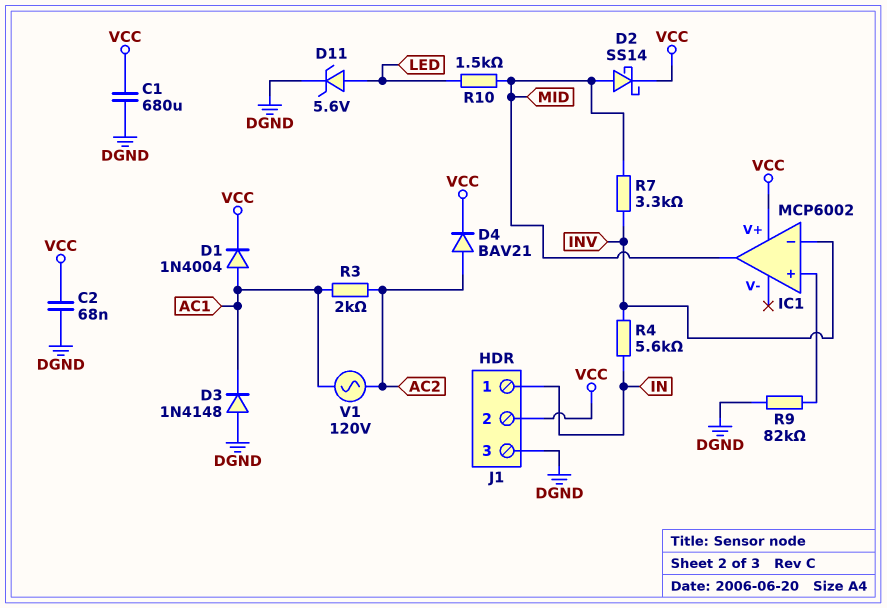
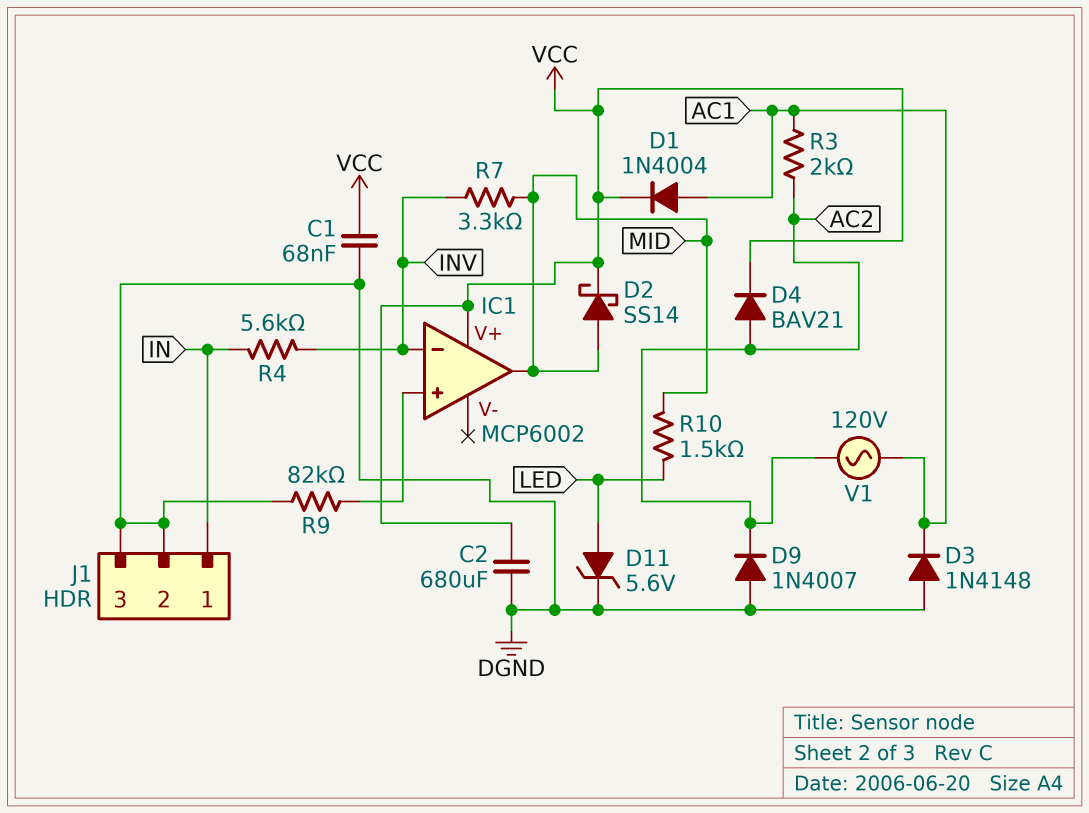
C1: 680uF (DGND, VCC) -> 68nF (DGND, VCC)
C2: 68nF (DGND, VCC) -> 680uF (DGND, VCC)
D9: none -> diode 1N4007 (A DGND, K AC2)
J1 pin 2: VCC -> DGND

